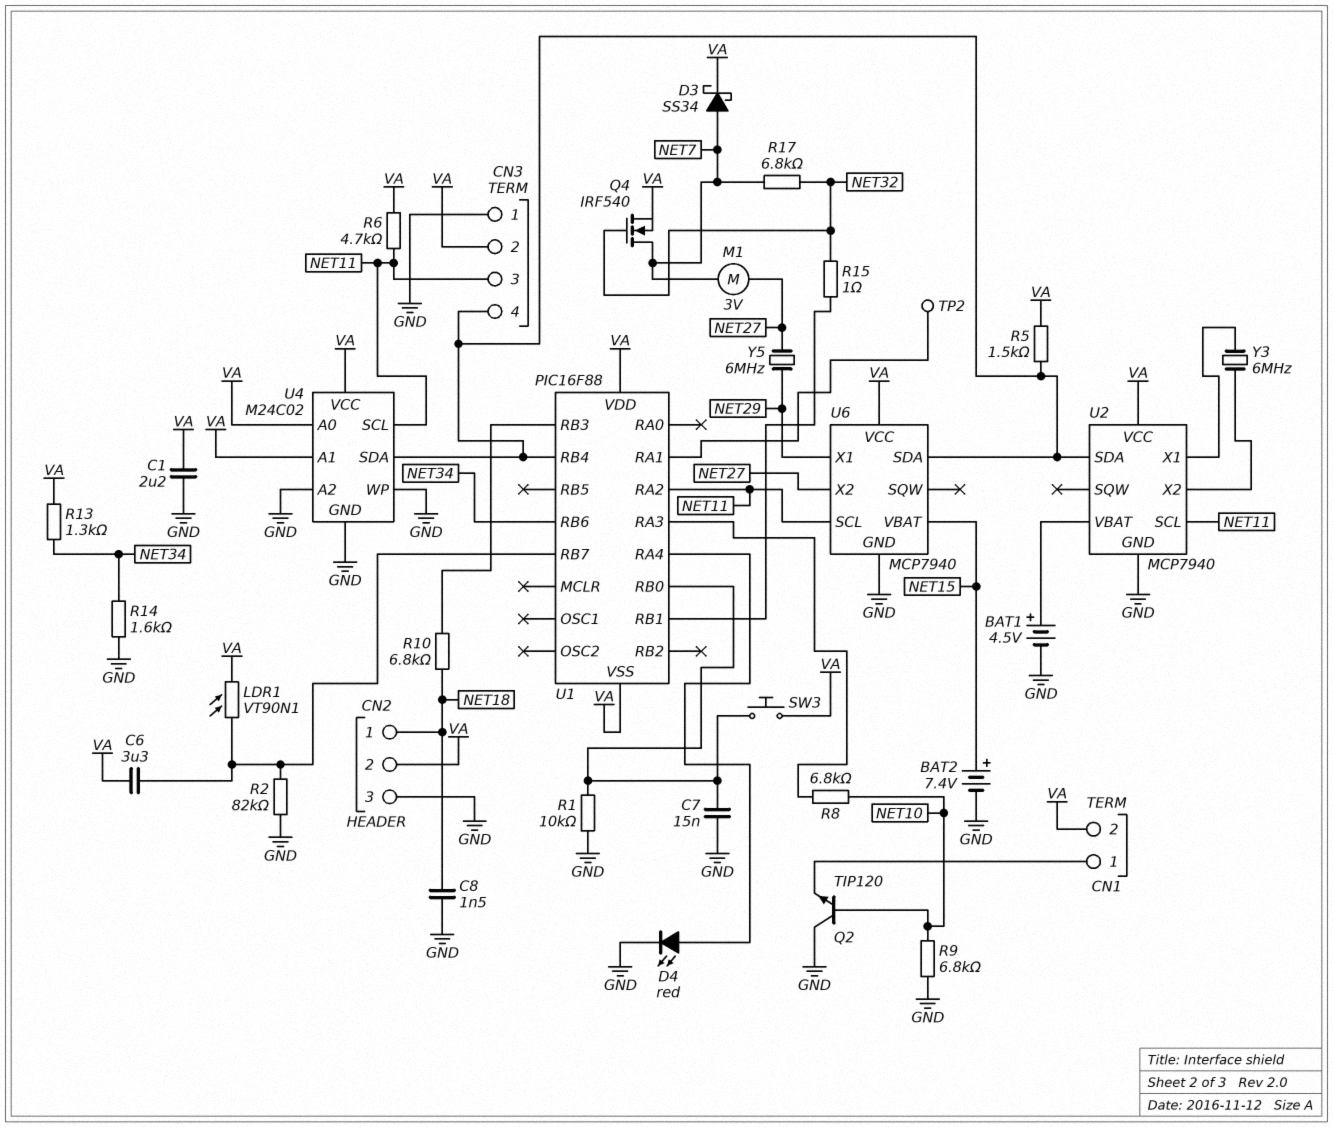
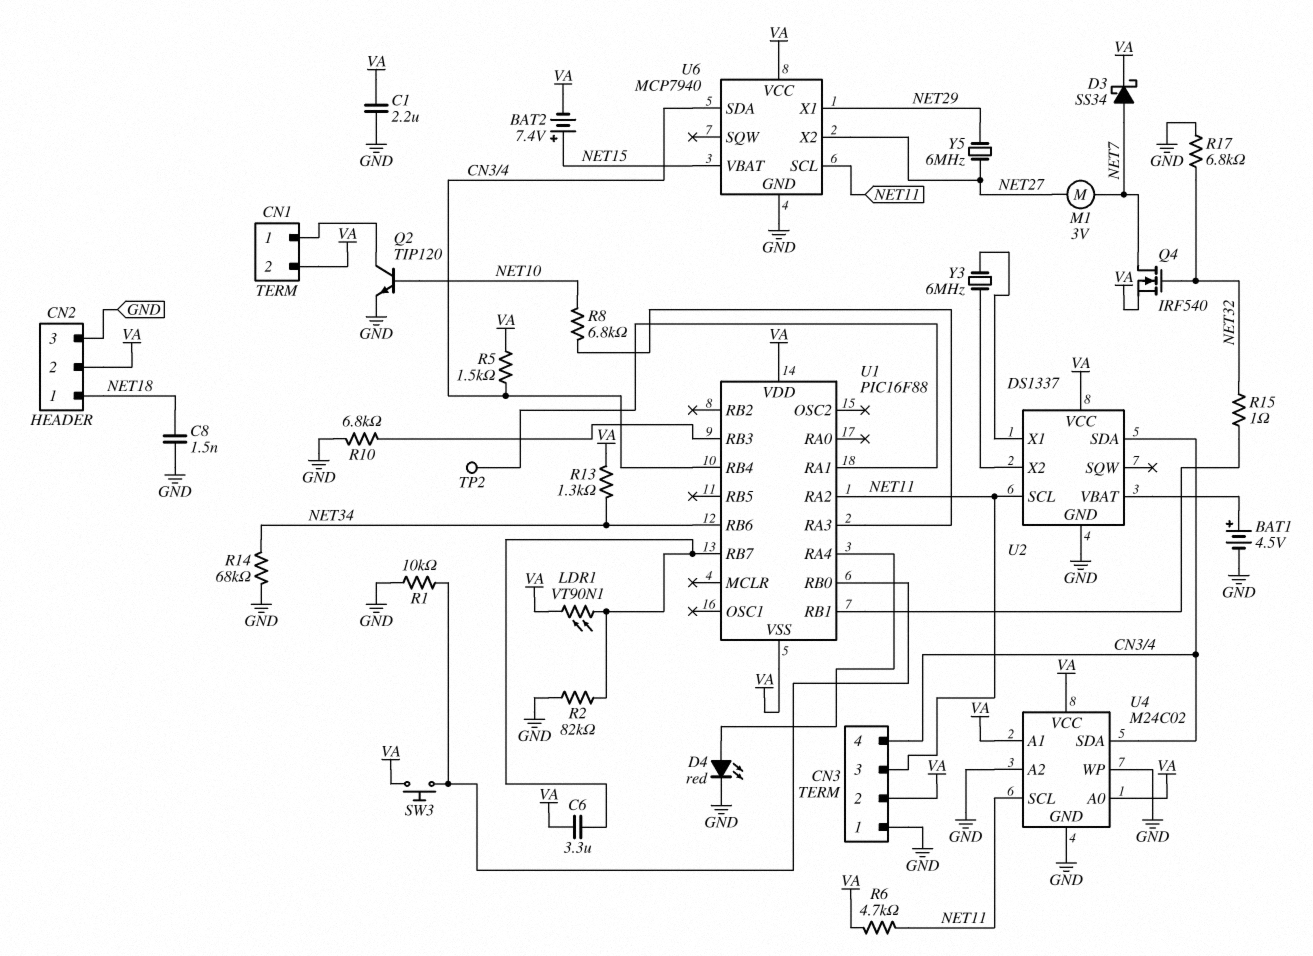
BAT2: 7.4V (plus NET15, minus GND) -> 7.4V (plus NET15, minus VA)
C7: 15nF (GND, U1/RB0) -> none
Q2: NPN TIP120 (B NET10, C GND, E CN1/1) -> NPN TIP120 (B NET10, C CN1/1, E GND)
R9: 6.8k (GND, NET10) -> none
R10: 6.8k (NET18, U1/RB3) -> 6.8k (GND, U1/RB3)
R14: 1.6k (GND, NET34) -> 68k (GND, NET34)
R17: 6.8k (NET7, NET32) -> 6.8k (GND, NET32)
U2: MCP7940 -> DS1337

